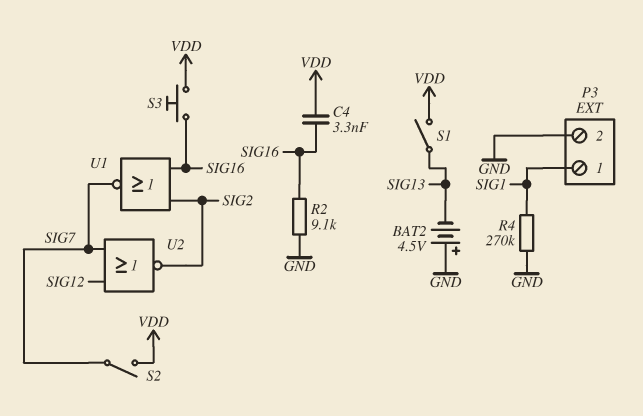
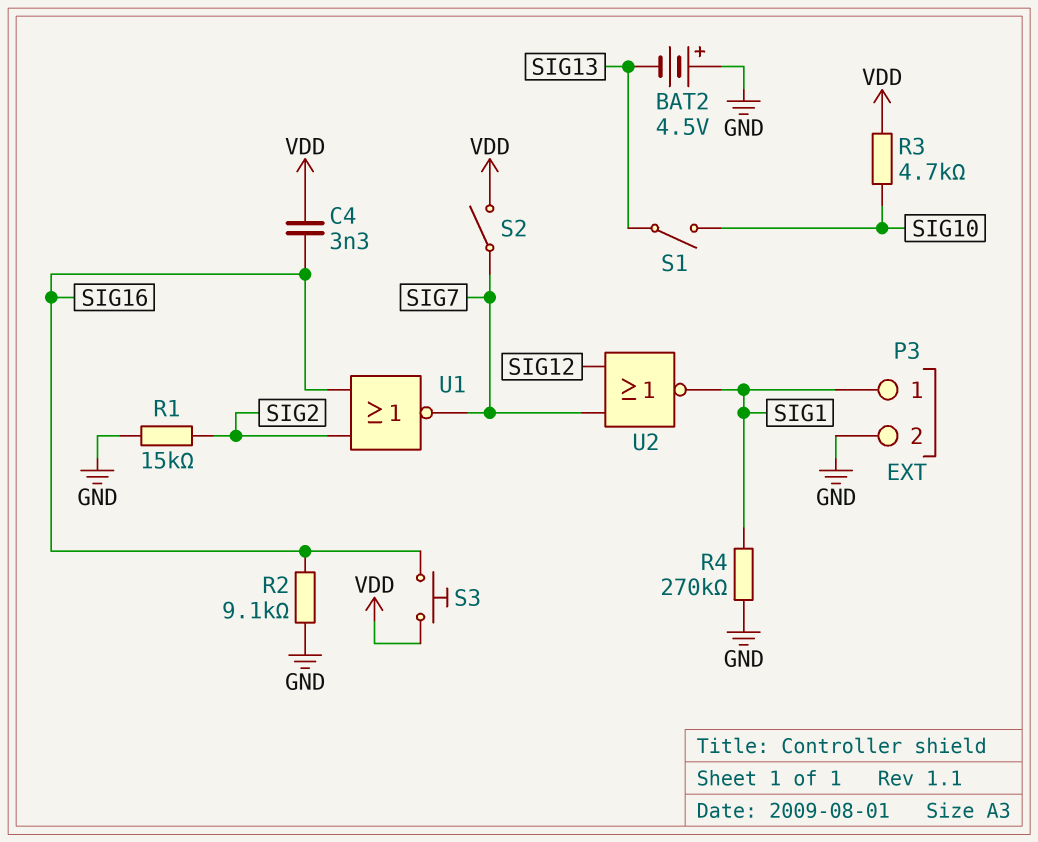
R1: none -> 15k (GND, SIG2)
R3: none -> 4.7k (SIG10, VDD)
S1: switch (SIG13, VDD) -> switch (SIG10, SIG13)
U2: NOR (in SIG7, in SIG12, out SIG2) -> NOR (in SIG7, in SIG12, out SIG1)

